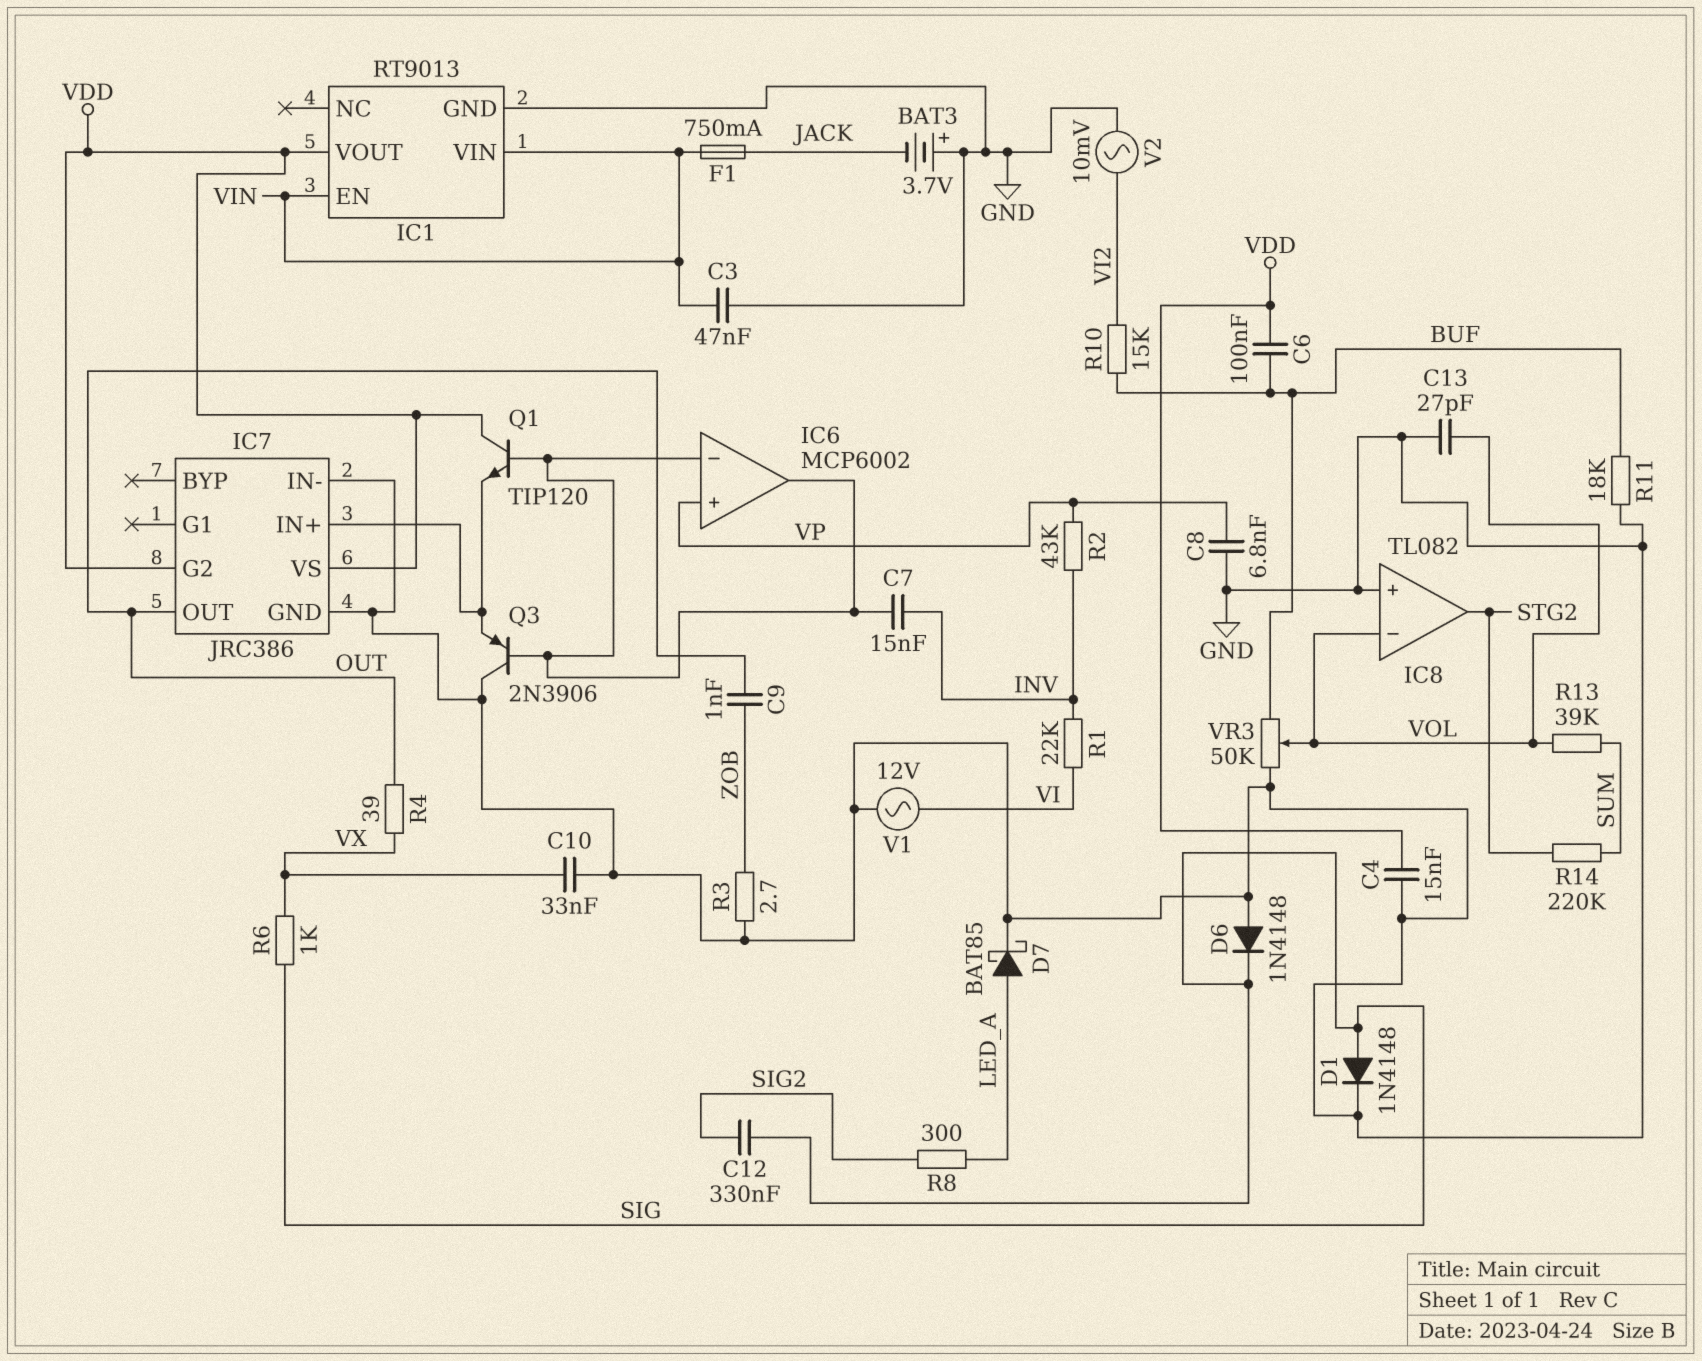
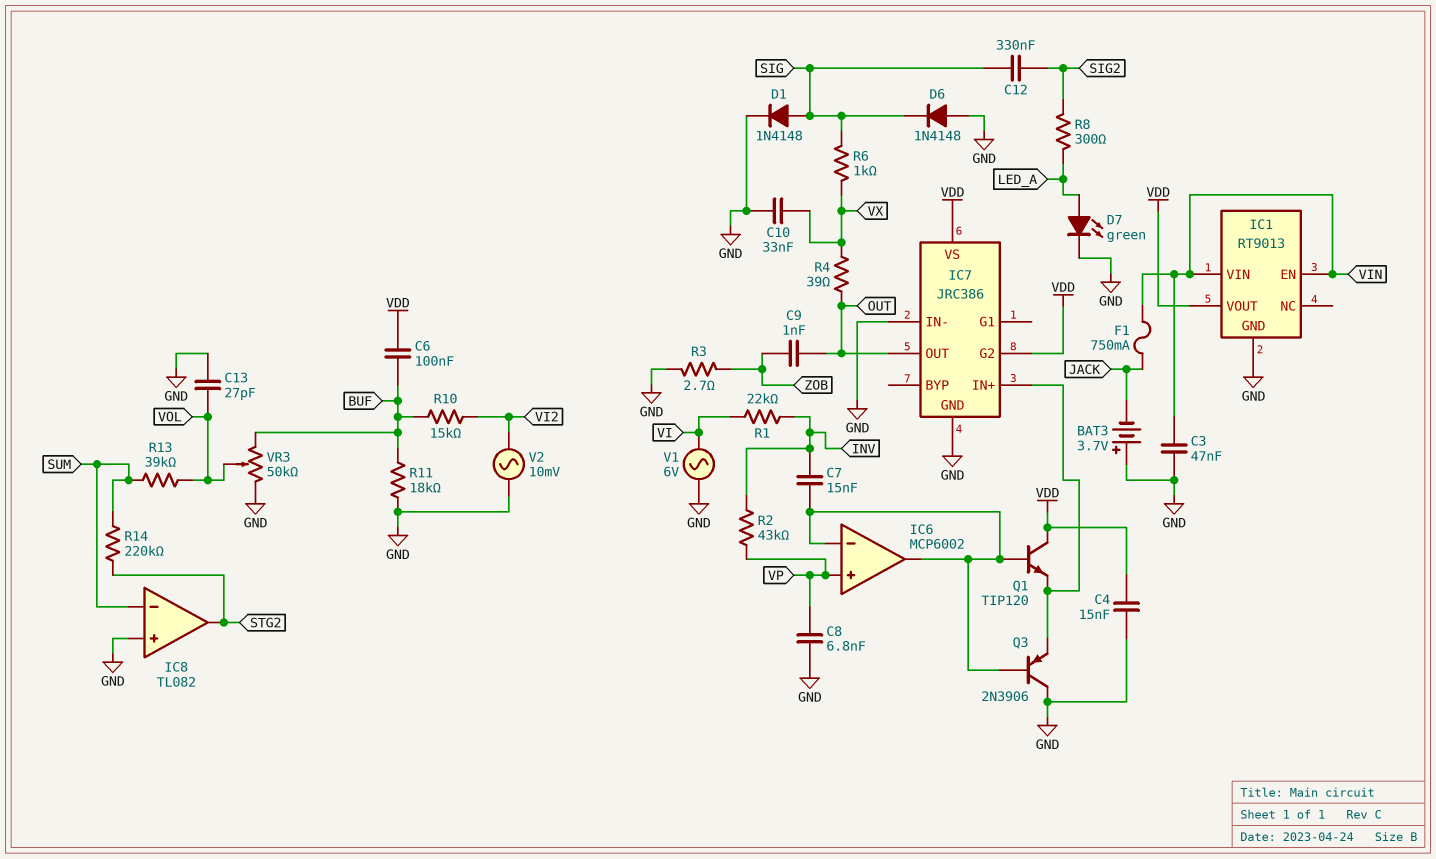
D7: schottky BAT85 (A LED_A, K GND) -> LED green (A LED_A, K GND)
IC8 pin in-: VOL -> SUM
V1: AC 12V (GND, VI) -> AC 6V (GND, VI)

